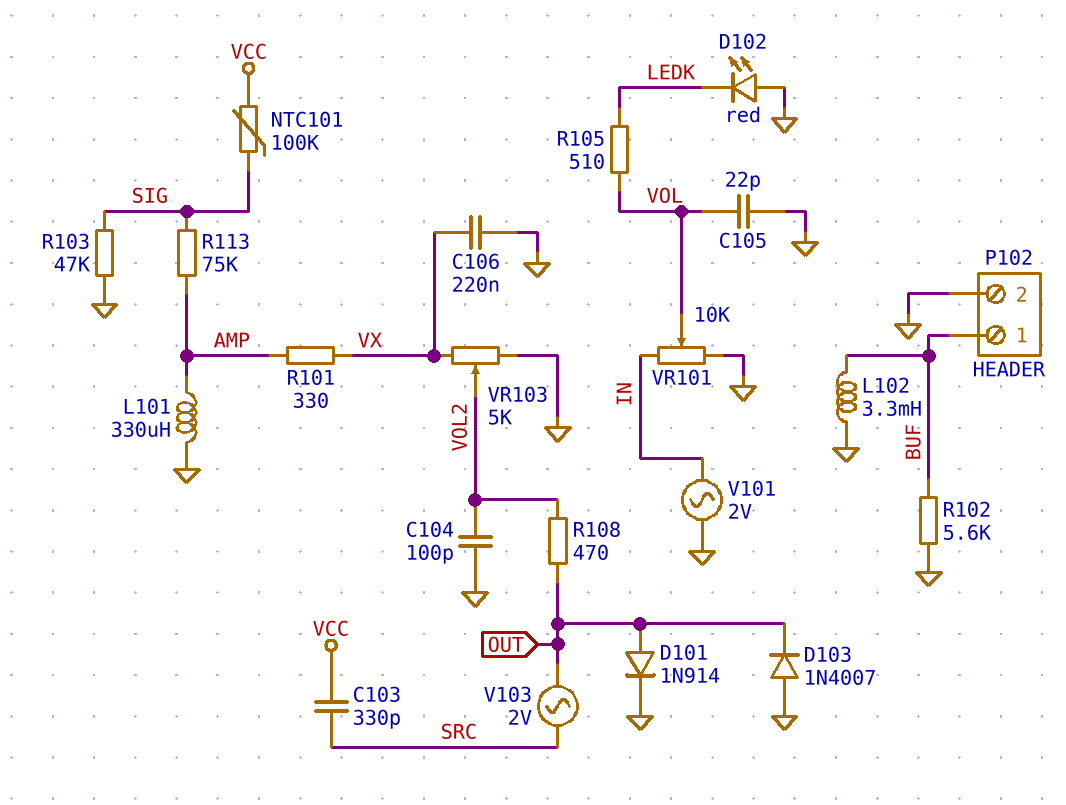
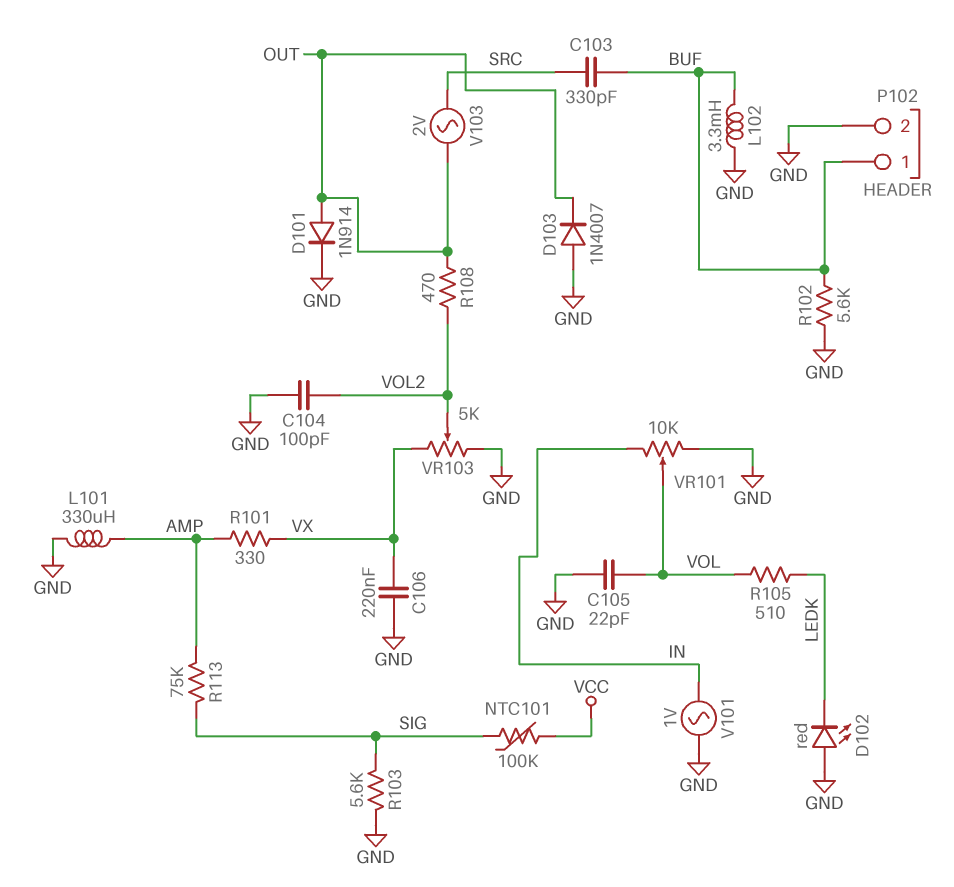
C103: 330pF (SRC, VCC) -> 330pF (BUF, SRC)
R103: 47k (GND, SIG) -> 5.6k (GND, SIG)
V101: AC 2V (GND, IN) -> AC 1V (GND, IN)

